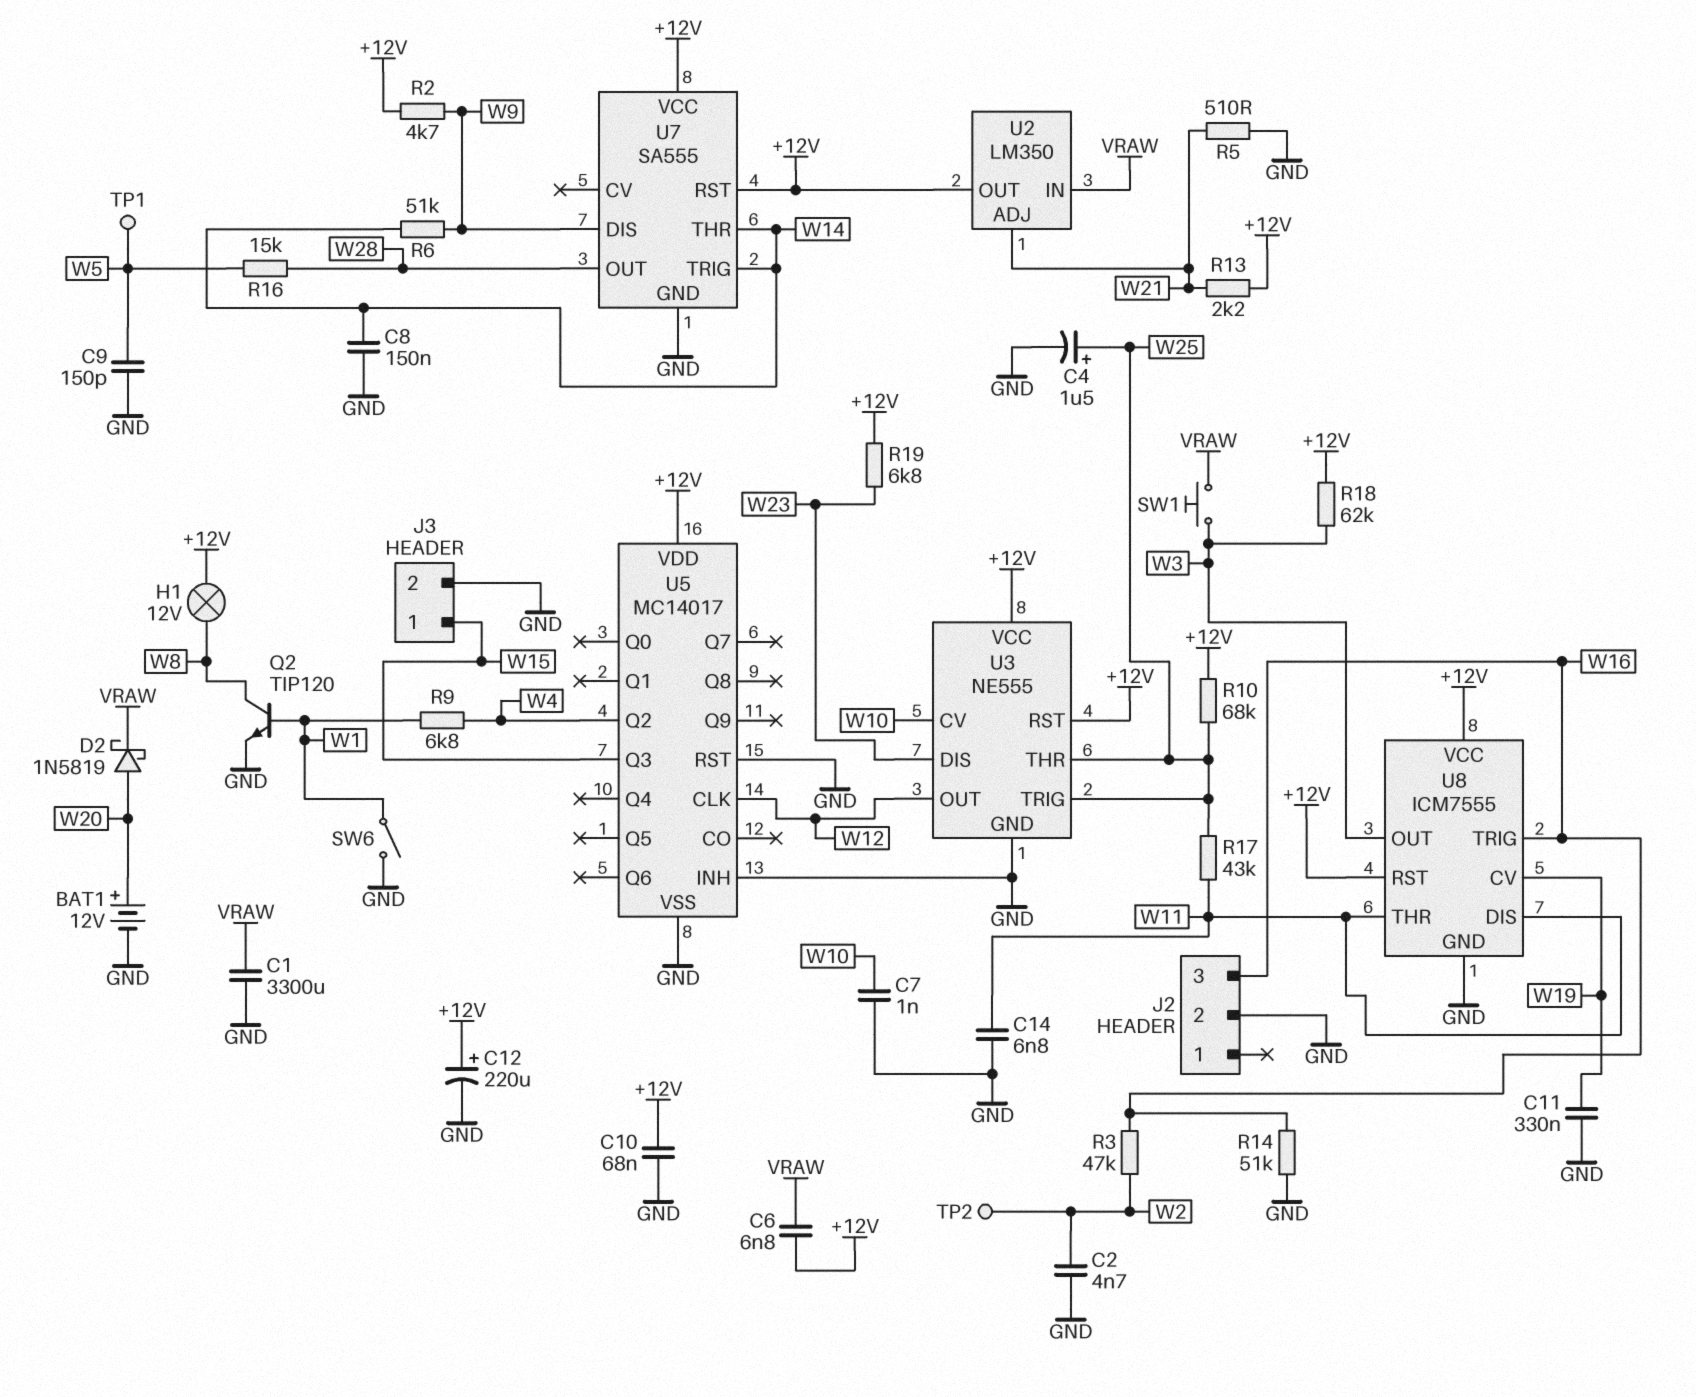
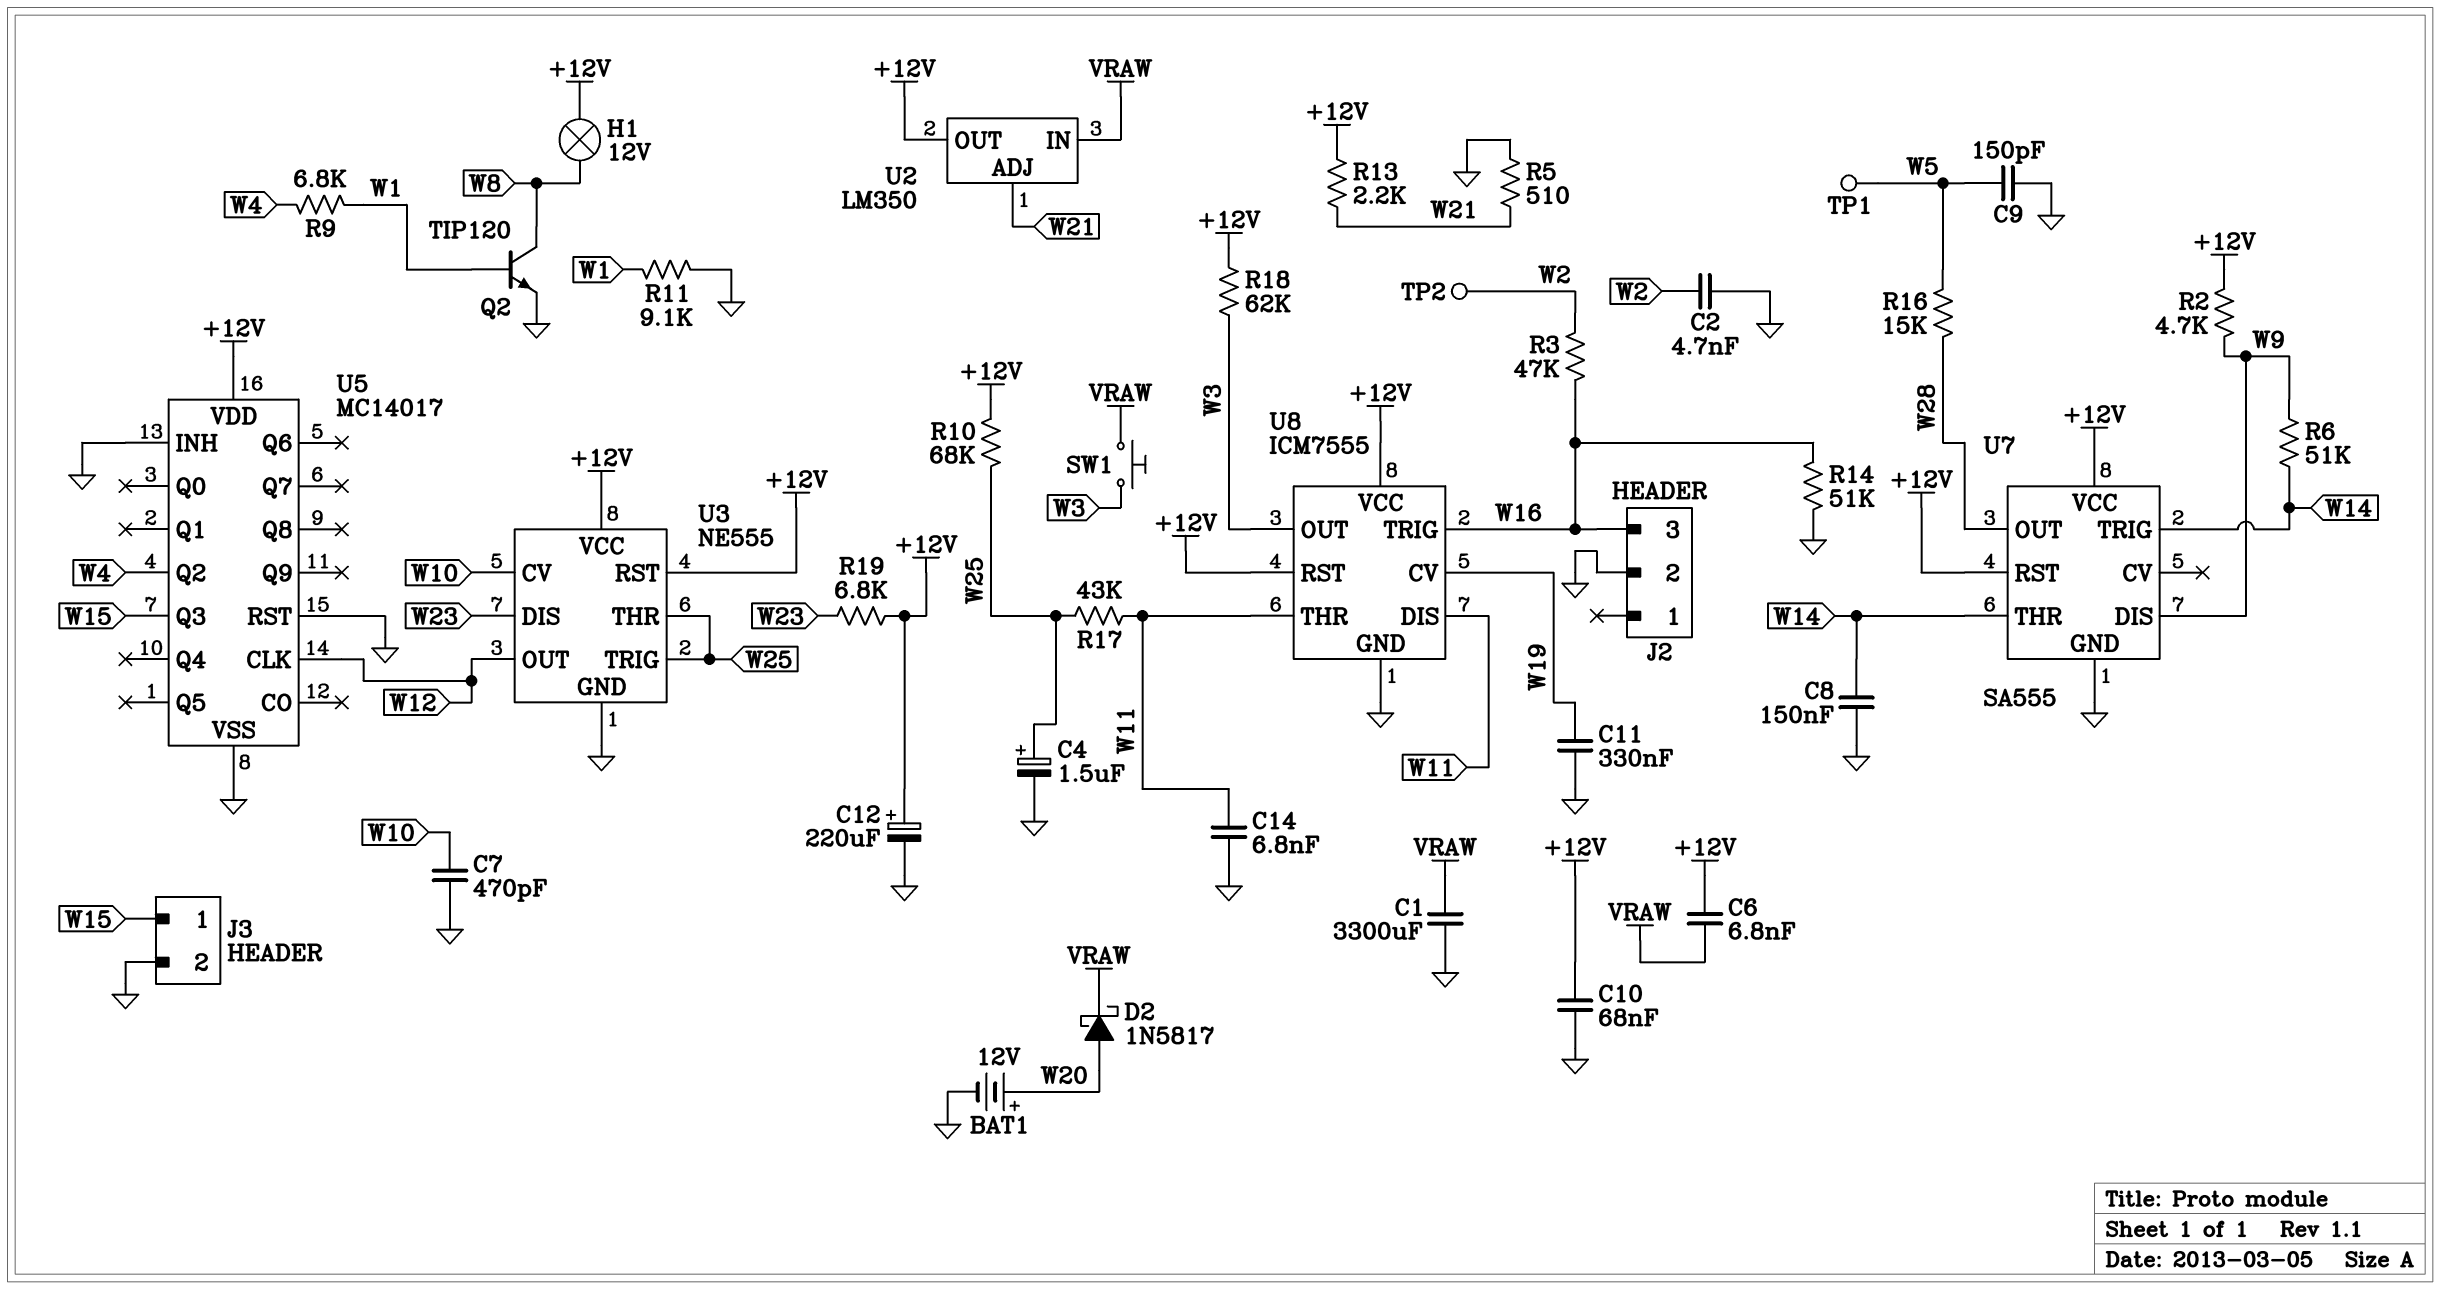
C7: 1nF (GND, W10) -> 470pF (GND, W10)
D2: schottky 1N5819 (A W20, K VRAW) -> schottky 1N5817 (A W20, K VRAW)
R11: none -> 9.1k (GND, W1)
SW6: switch (GND, W1) -> none

